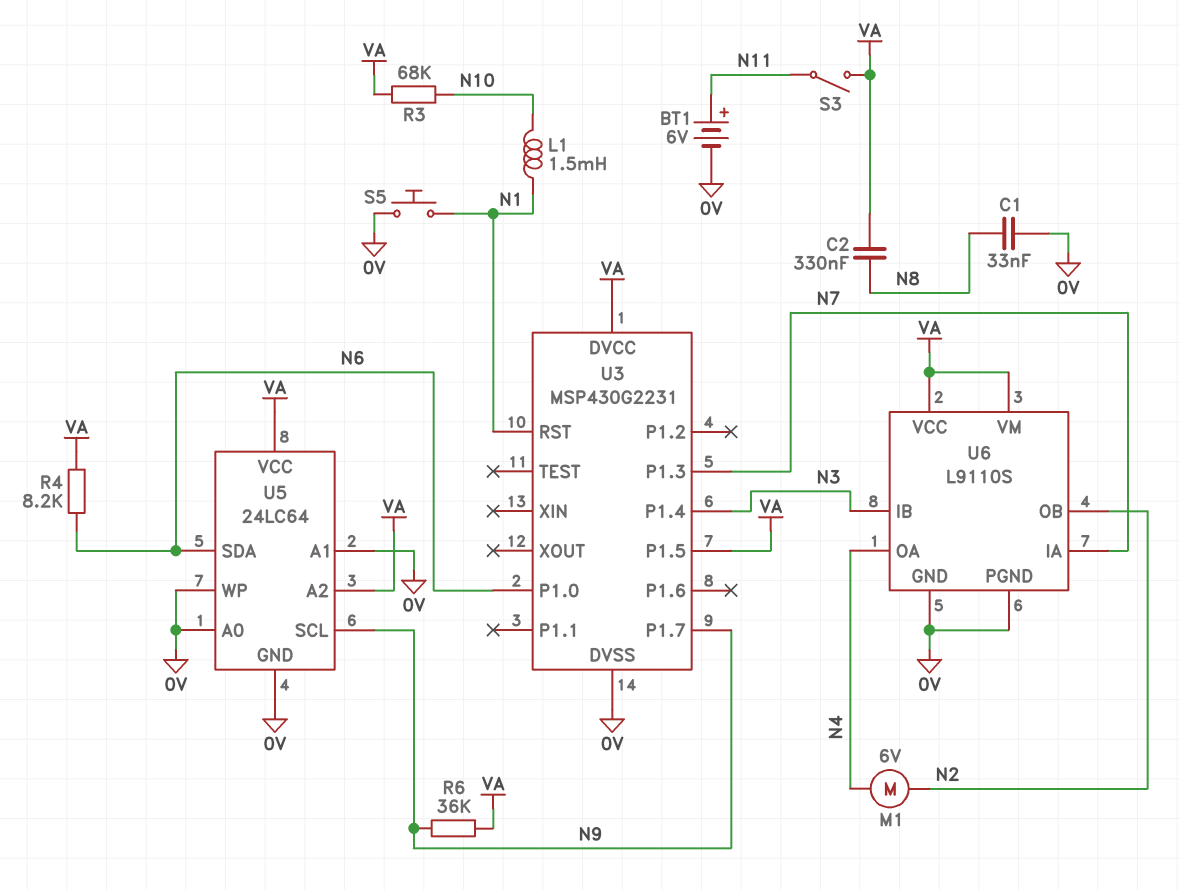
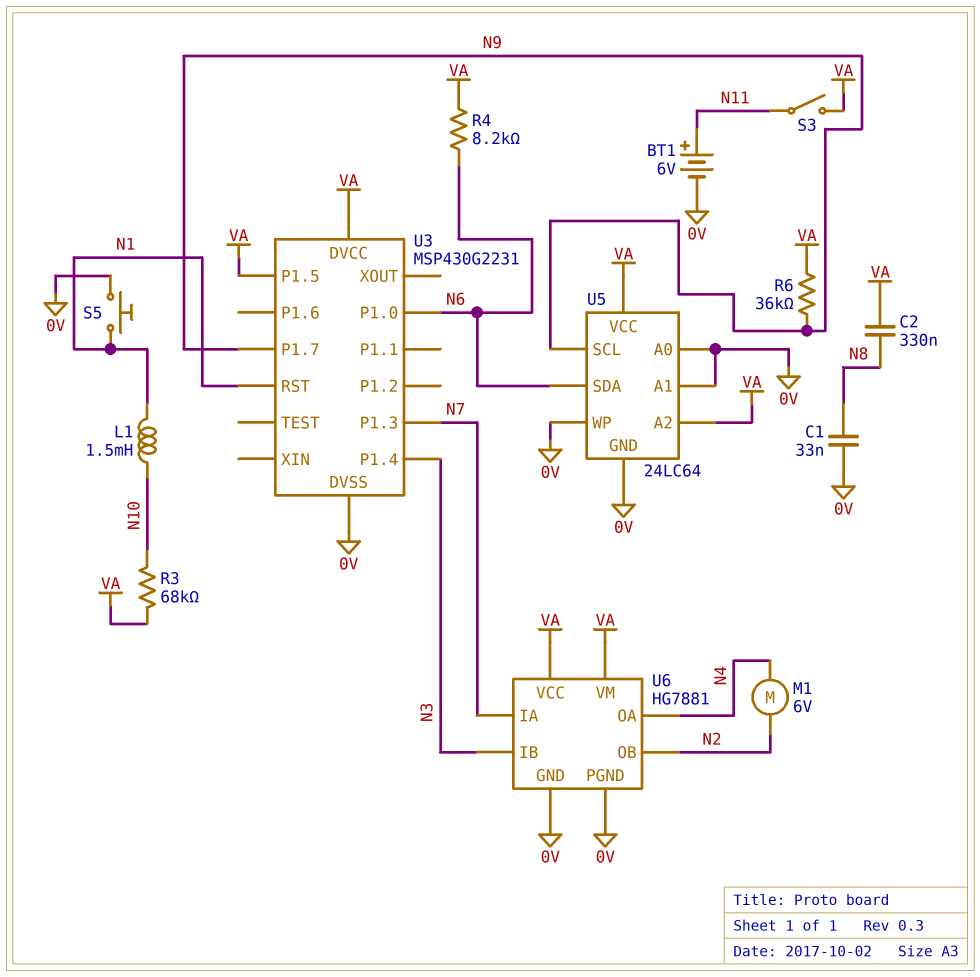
U6: L9110S -> HG7881

